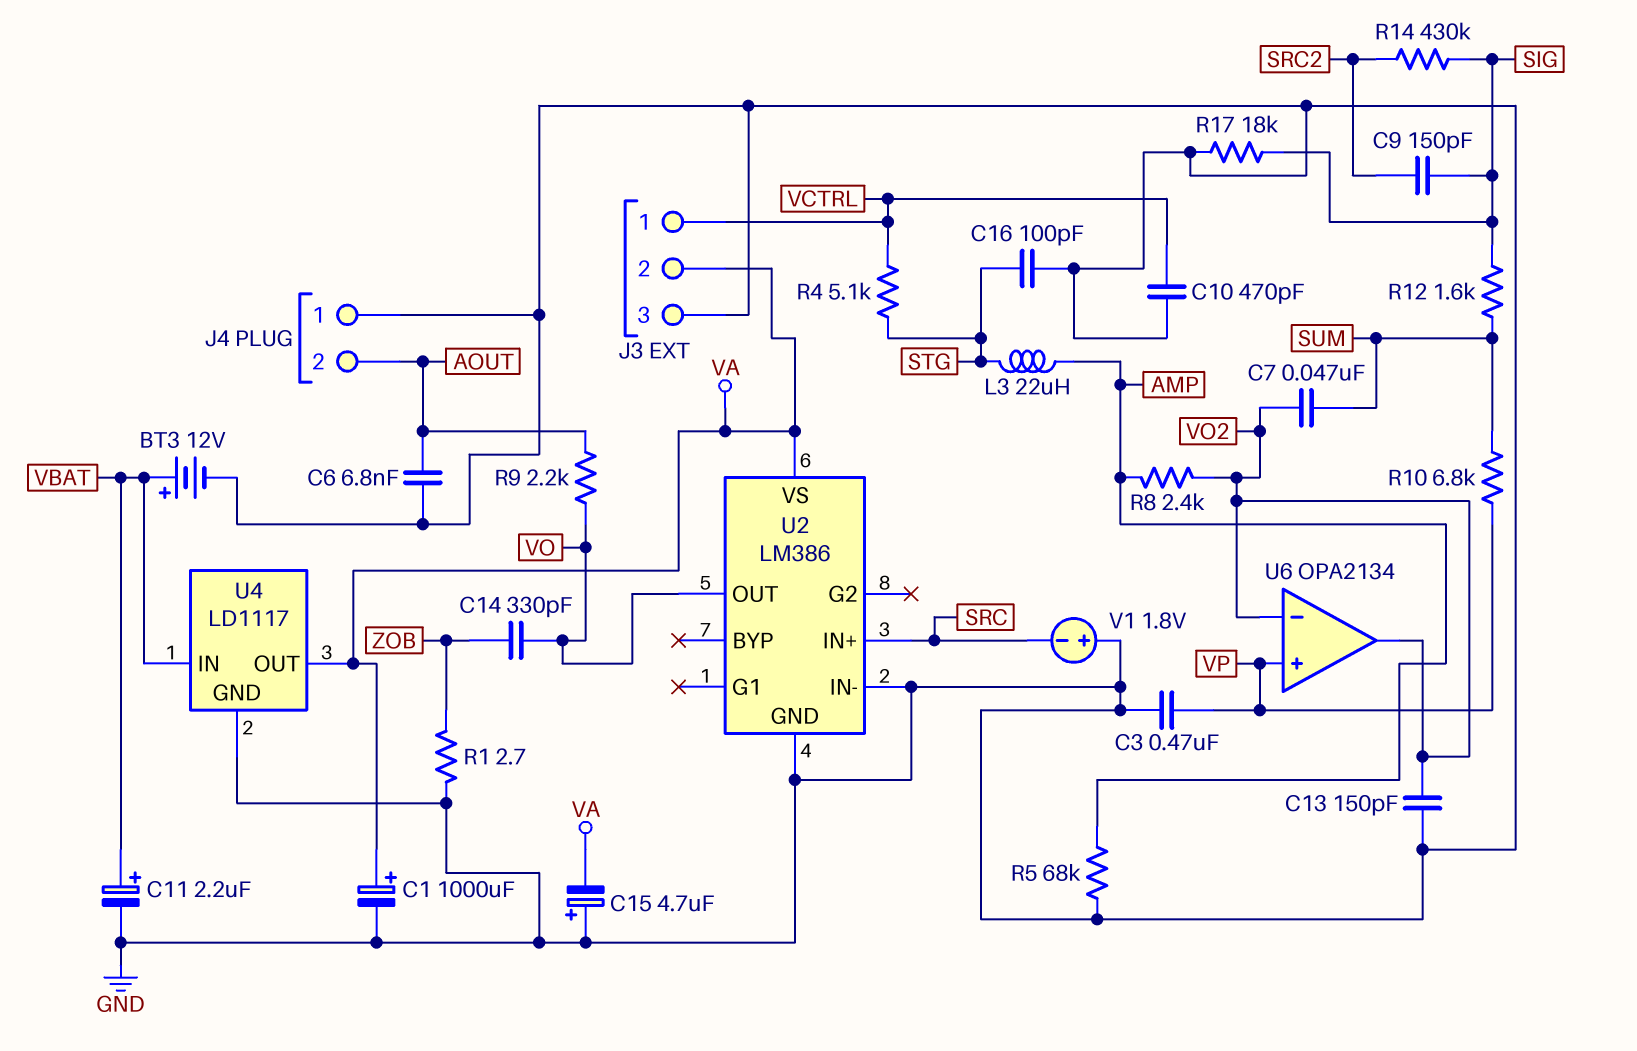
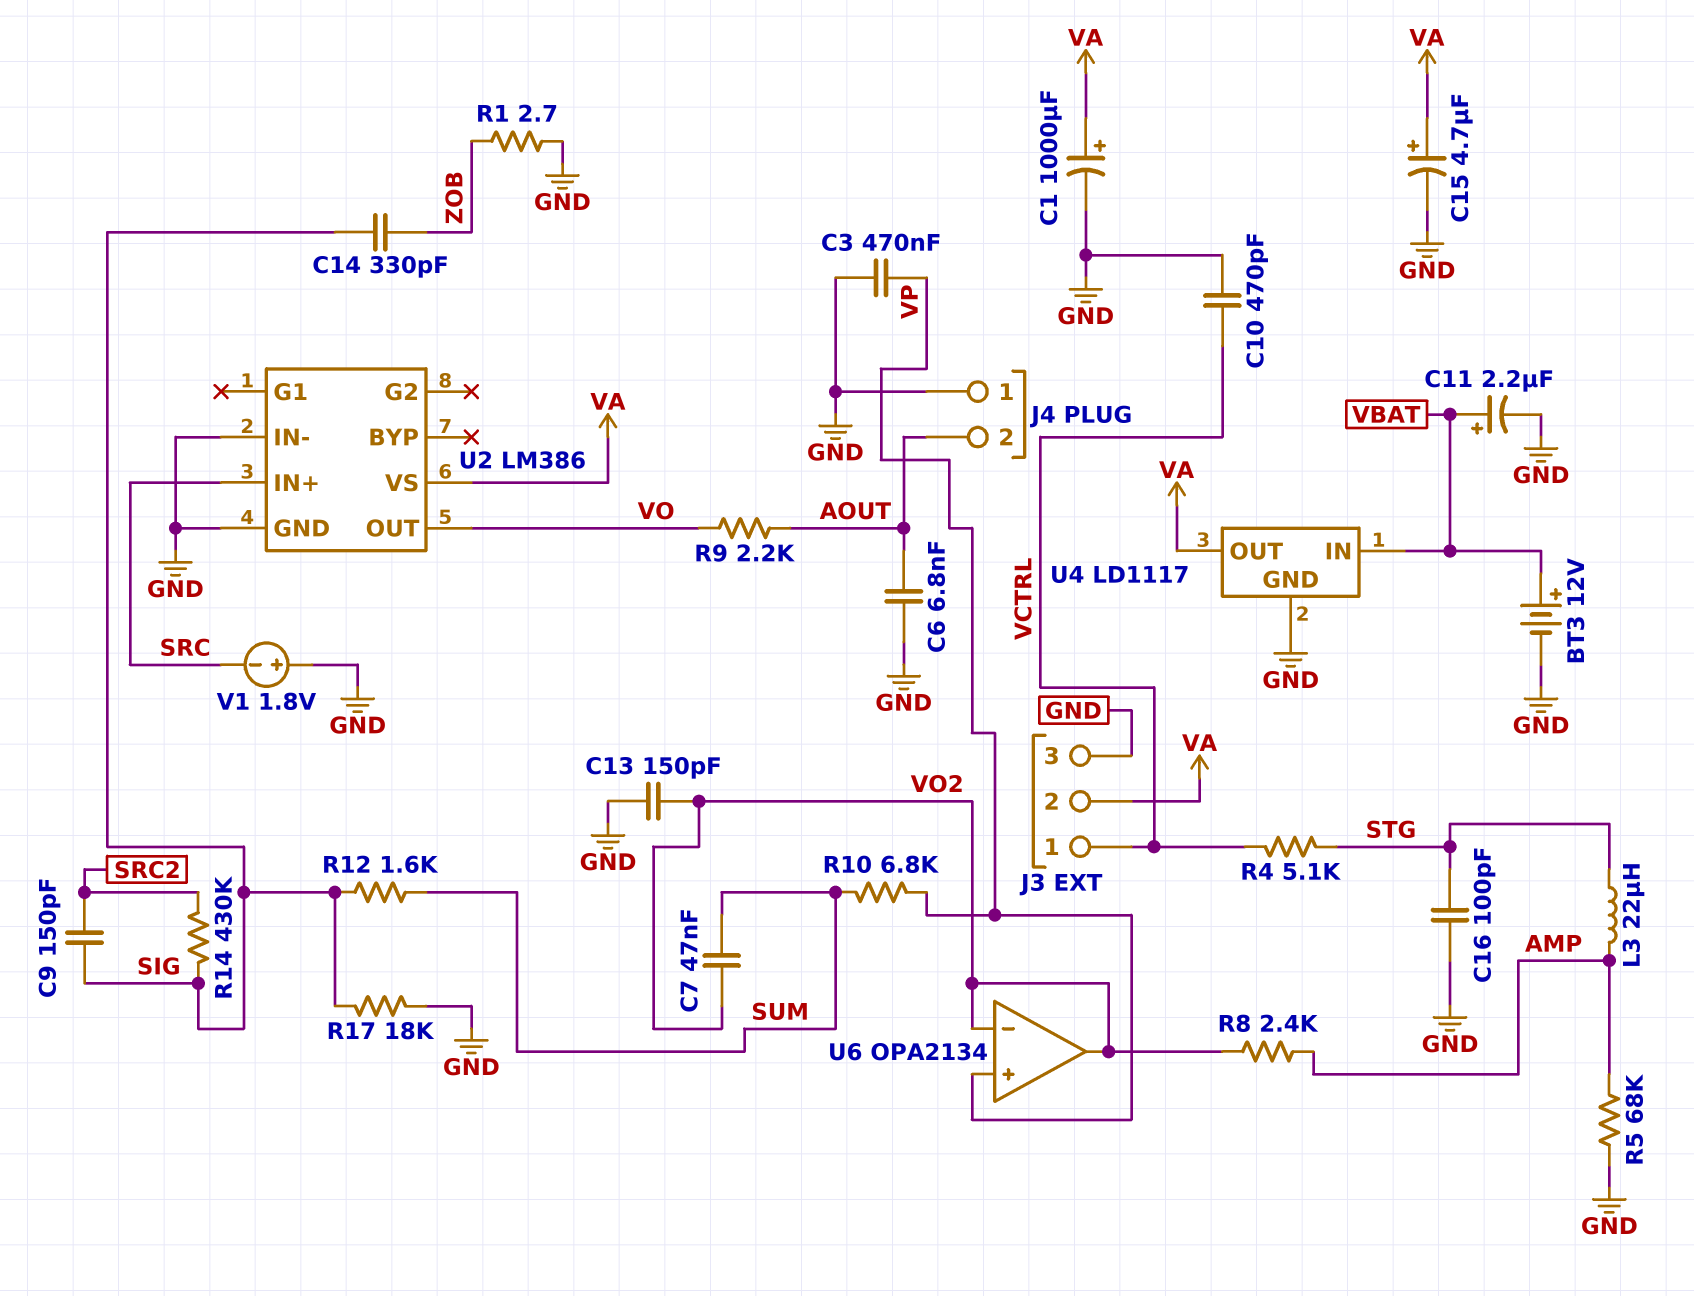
C14: 330pF (VO, ZOB) -> 330pF (SIG, ZOB)
C15: 4.7uF (plus GND, minus VA) -> 4.7uF (plus VA, minus GND)

